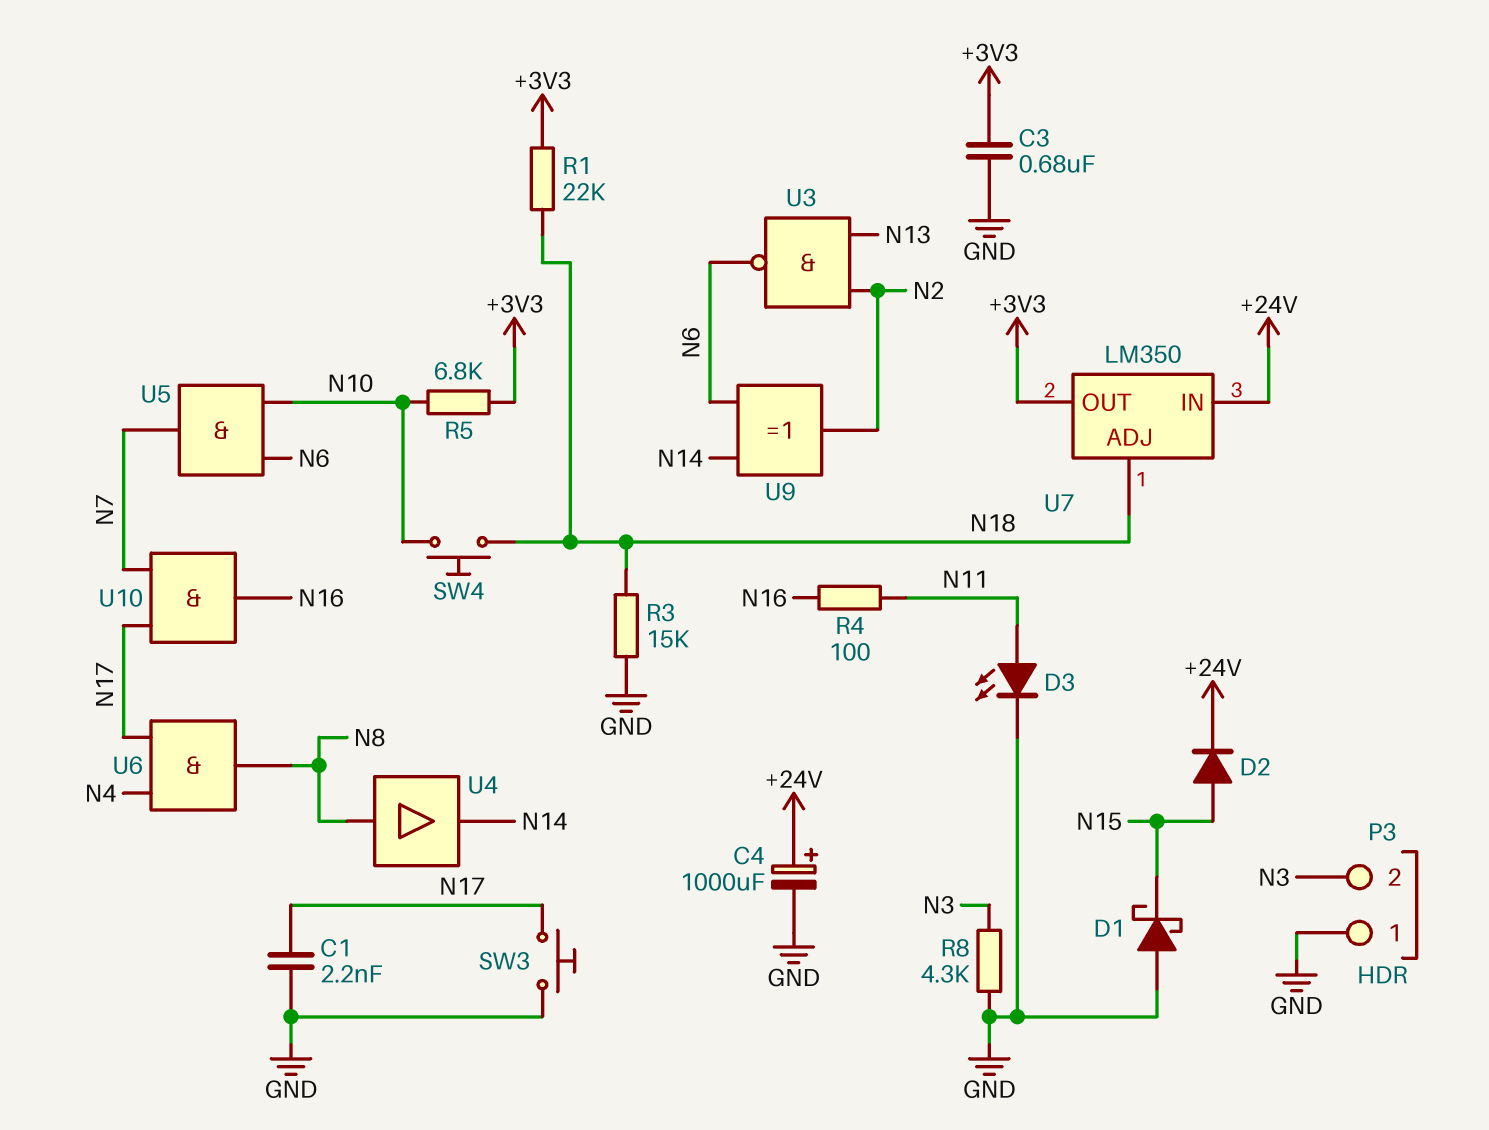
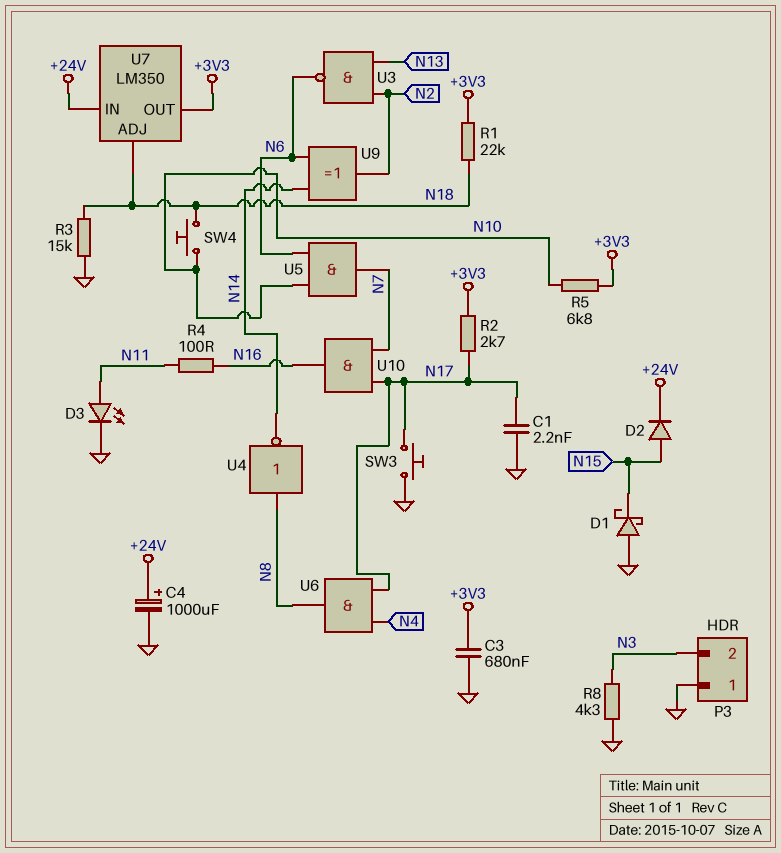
R2: none -> 2.7k (+3V3, N17)
U4: buffer (in N8, out N14) -> NOT (in N8, out N14)

